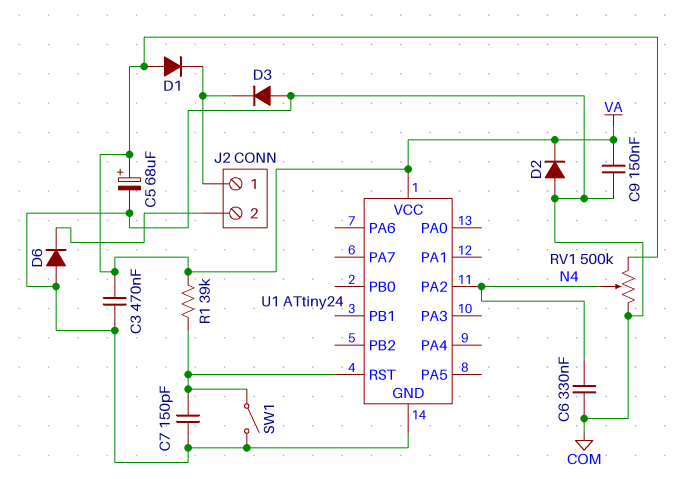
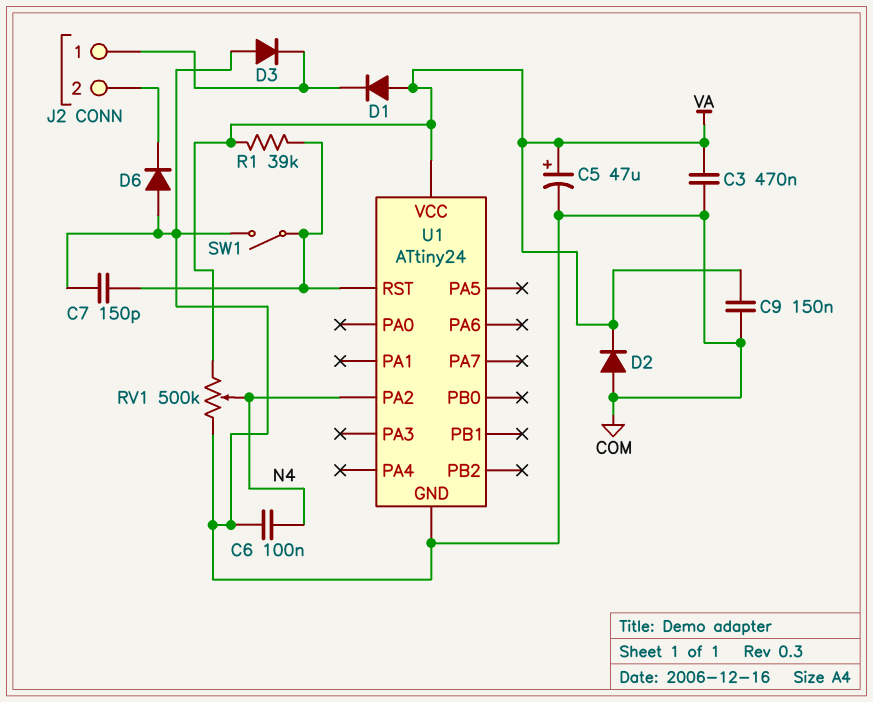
C5: 68uF (plus VA, minus COM) -> 47uF (plus VA, minus COM)
C6: 330nF (COM, N4) -> 100nF (COM, N4)

